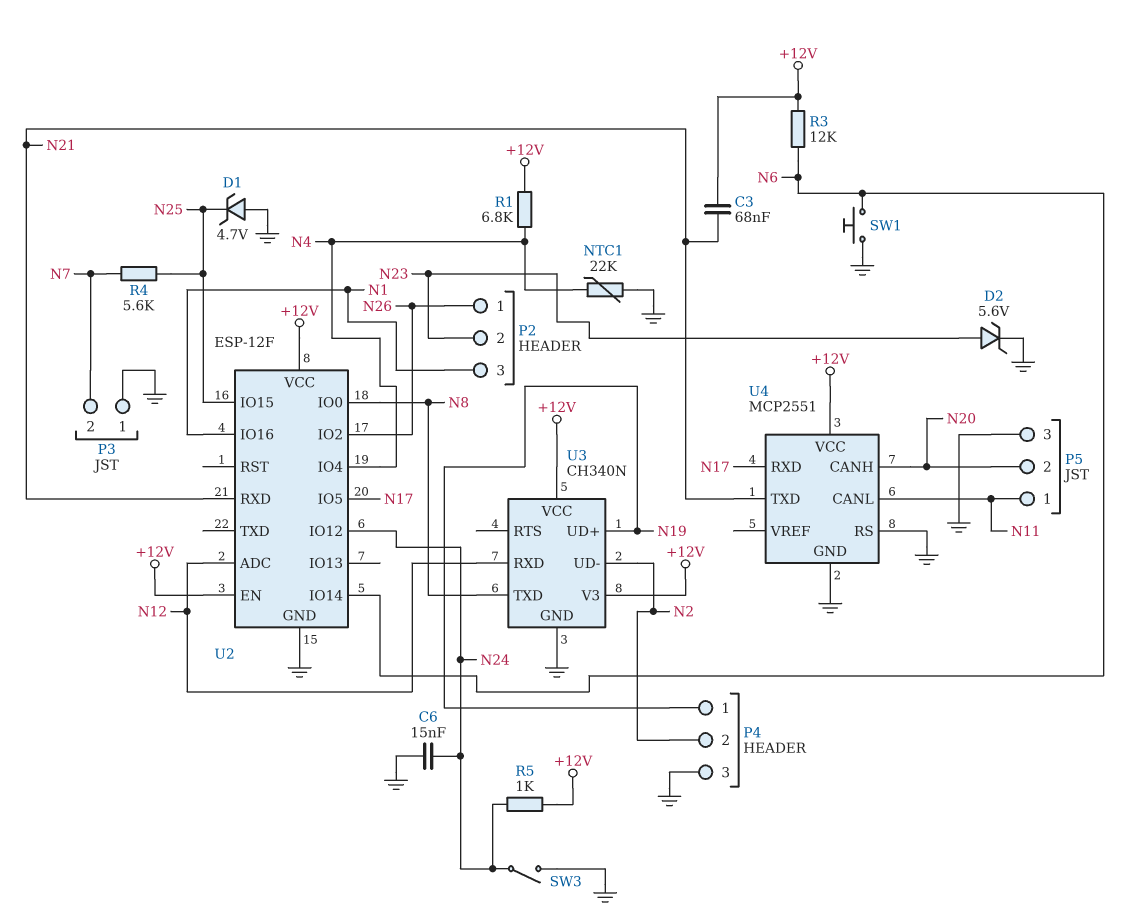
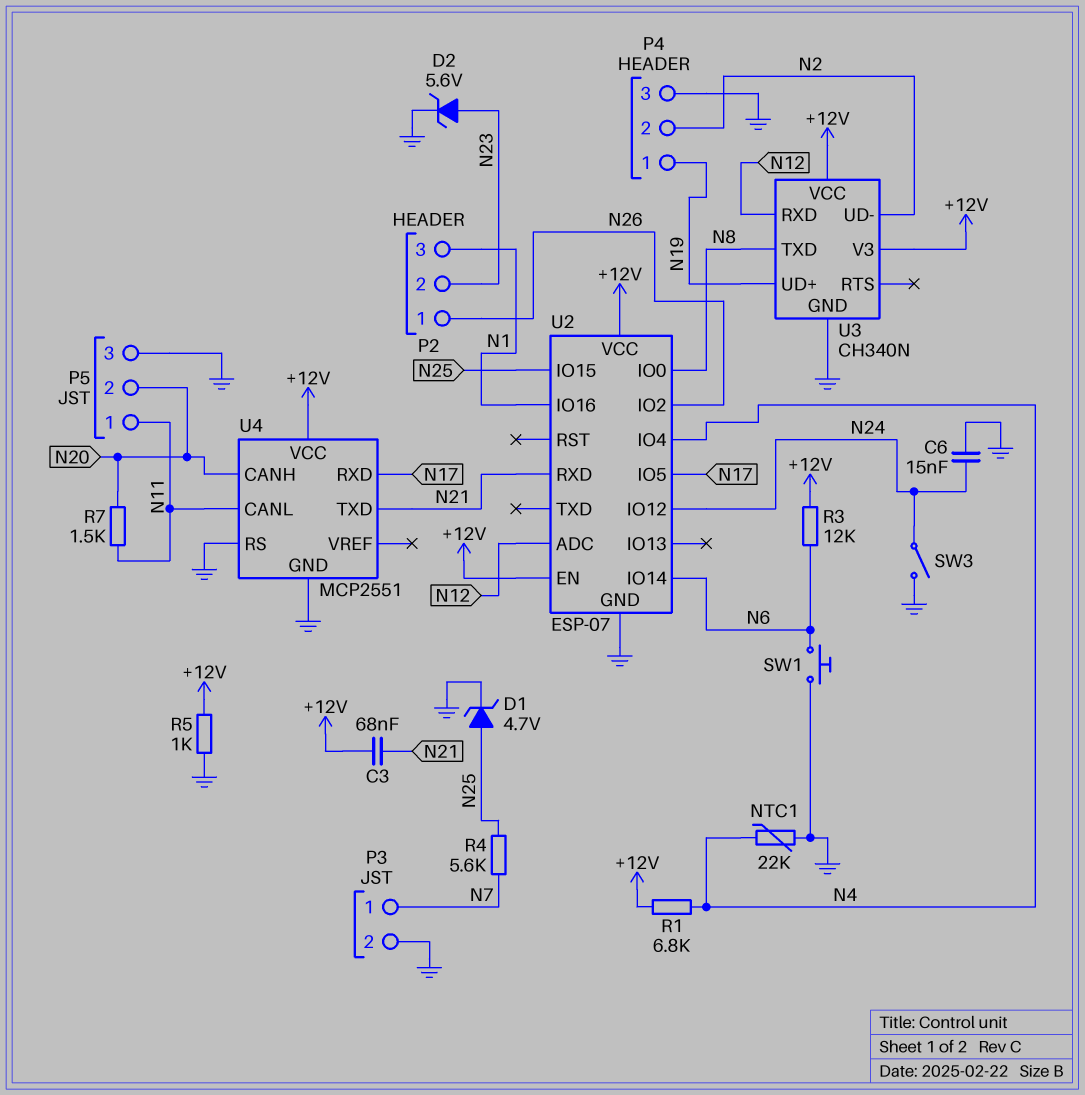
D1: zener 4.7V (A GND, K N25) -> zener 4.7V (A N25, K GND)
P3 pin 1: GND -> N7
P3 pin 2: N7 -> GND
R5: 1k (+12V, N24) -> 1k (+12V, GND)
R7: none -> 1.5k (N11, N20)
U2: ESP-12F -> ESP-07

